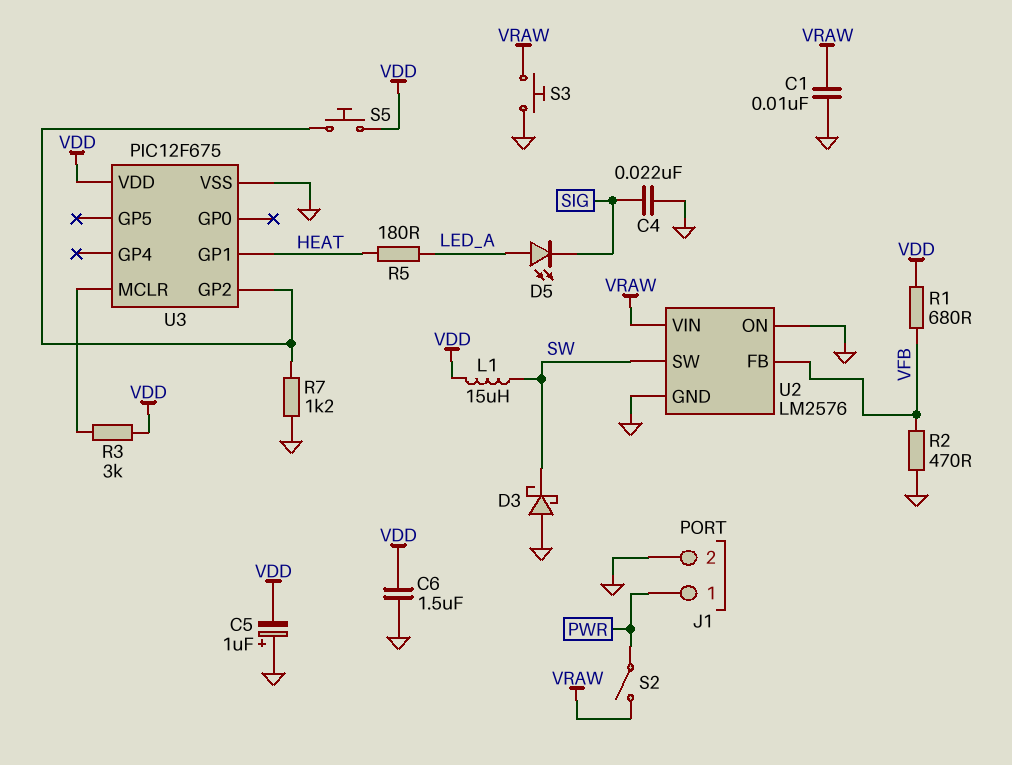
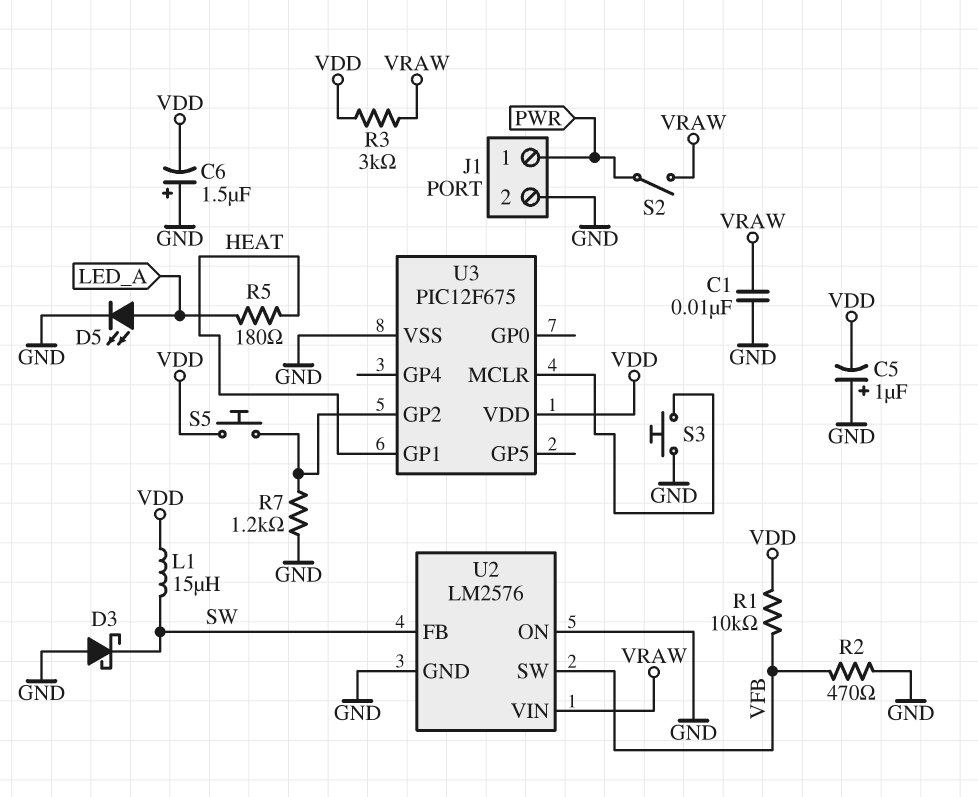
C4: 22nF (GND, SIG) -> none
C6: 1.5uF (GND, VDD) -> 1.5uF (plus GND, minus VDD)
D5: LED (A LED_A, K SIG) -> LED (A LED_A, K GND)
R1: 680 (VDD, VFB) -> 10k (VDD, VFB)
R3: 3k (U3/MCLR, VDD) -> 3k (VDD, VRAW)
S3: button (GND, VRAW) -> button (GND, U3/MCLR)
U2 pin FB: VFB -> SW
U2 pin SW: SW -> VFB

